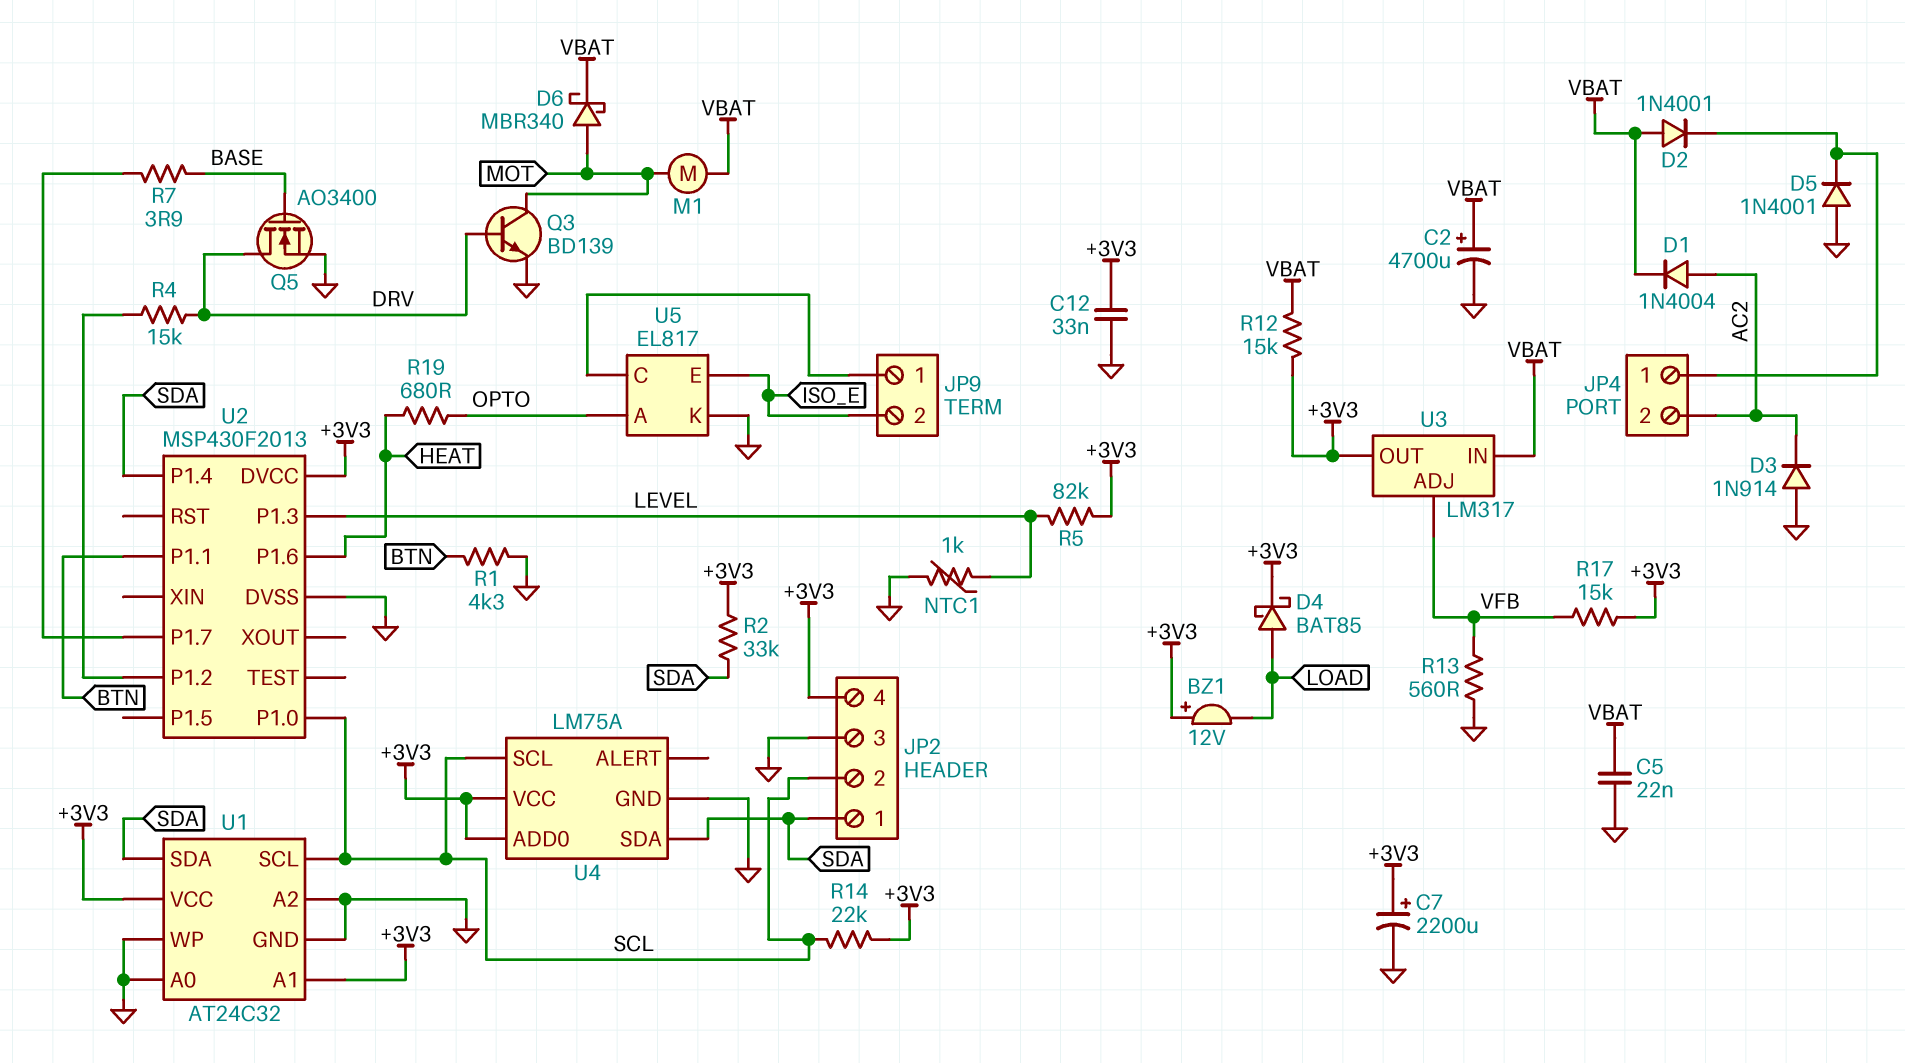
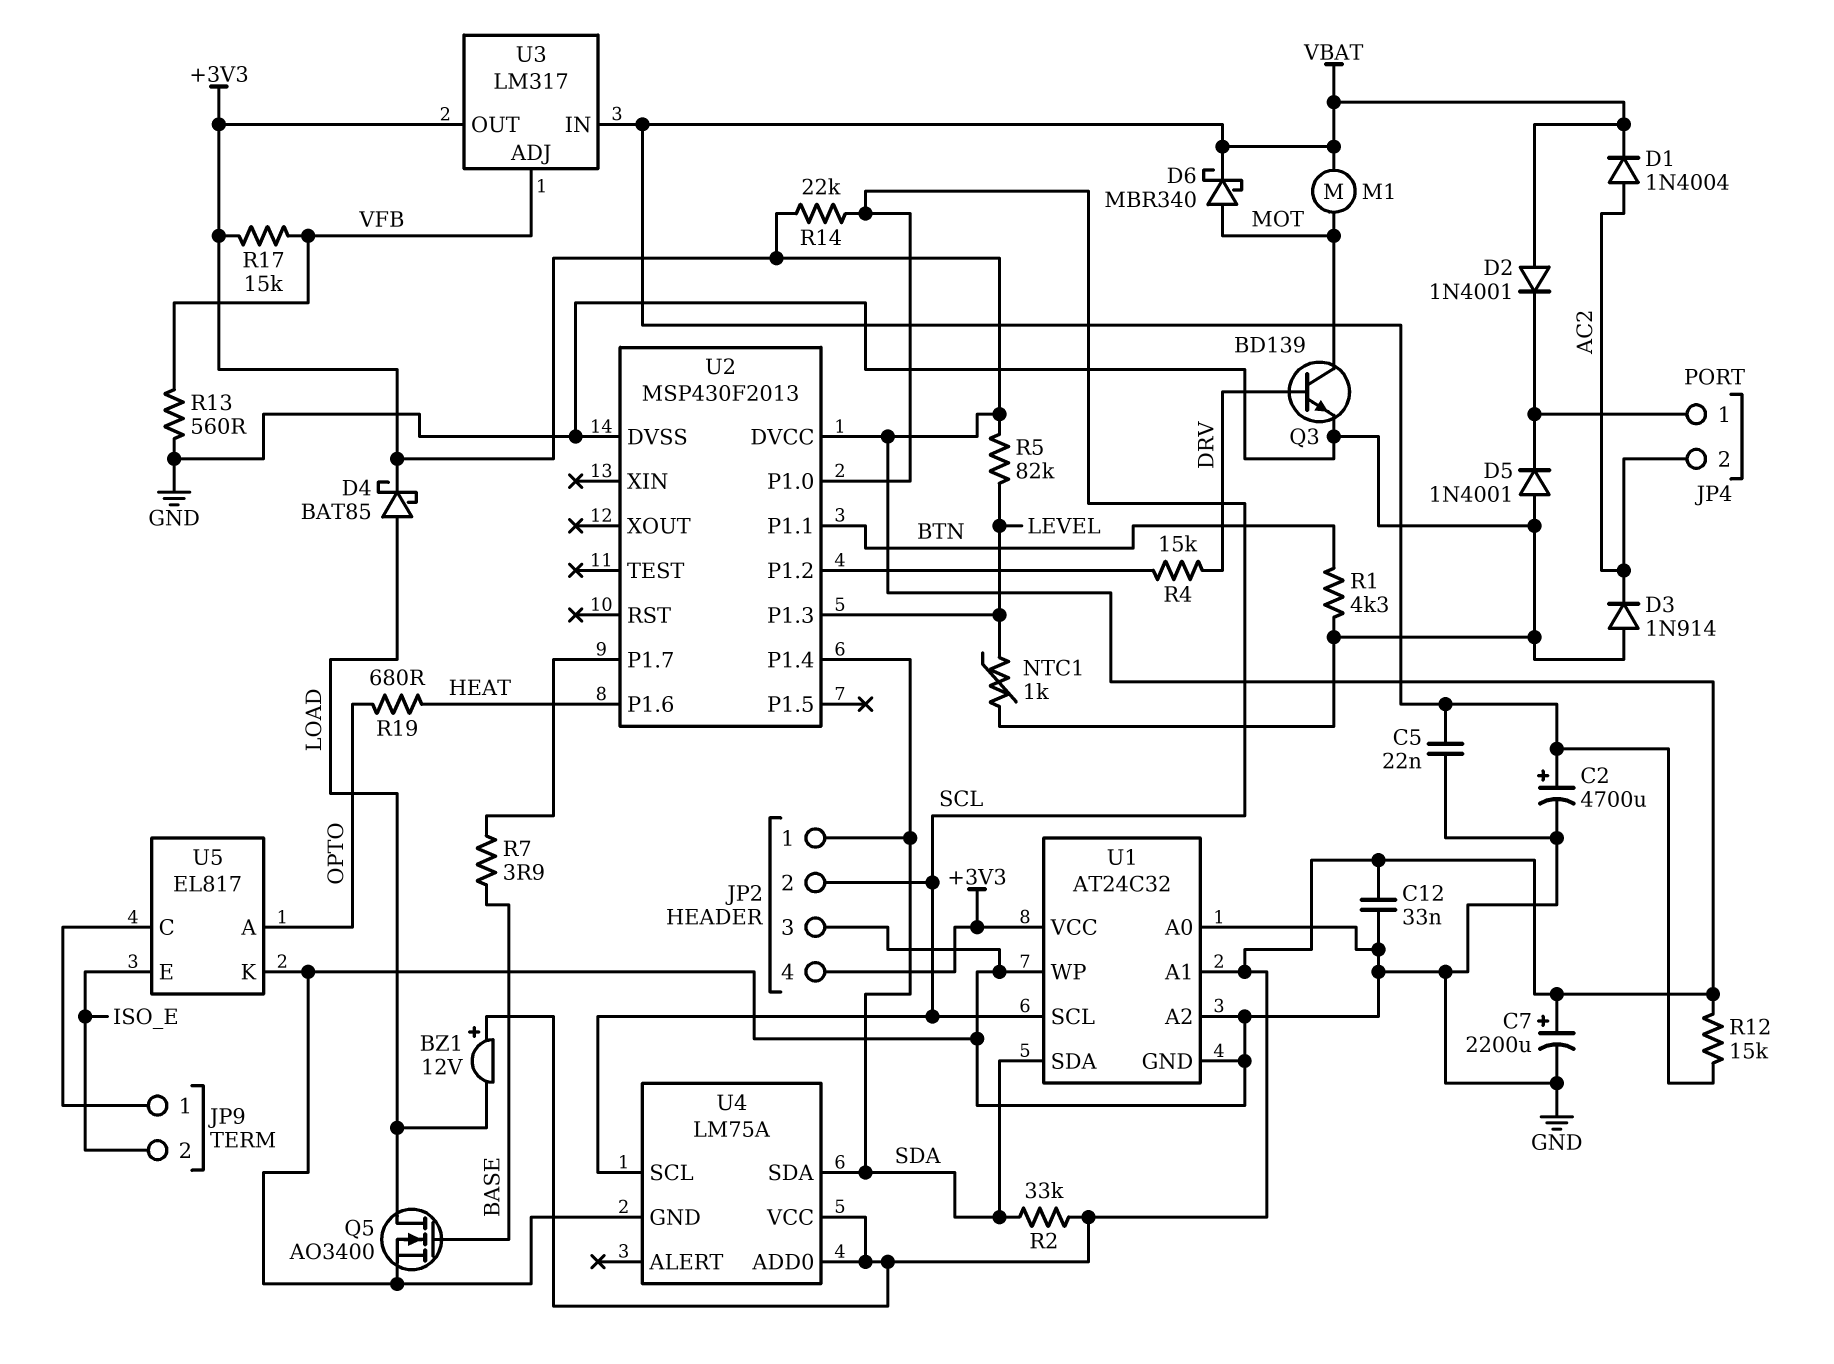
Q5: NMOS AO3400 (G BASE, D DRV, S GND) -> NMOS AO3400 (G BASE, D LOAD, S GND)

